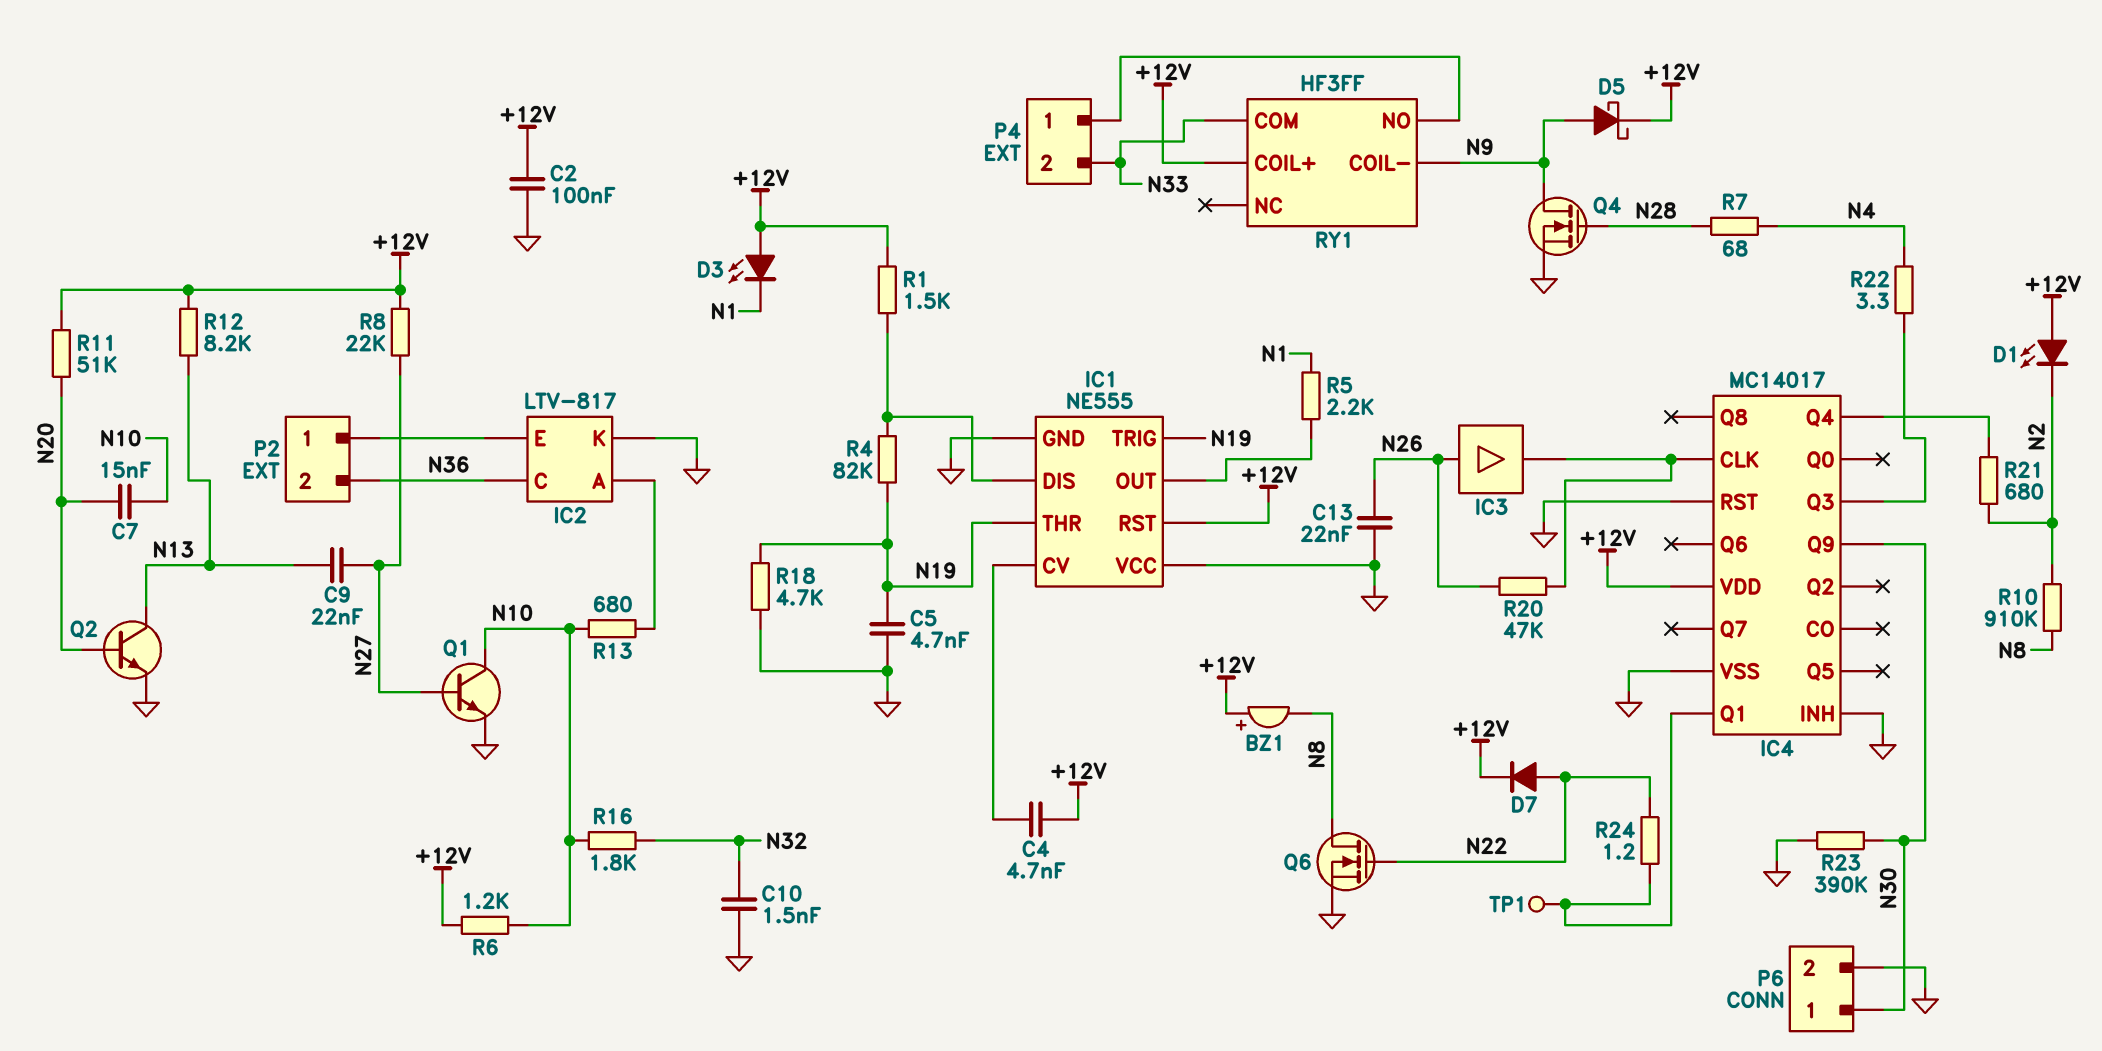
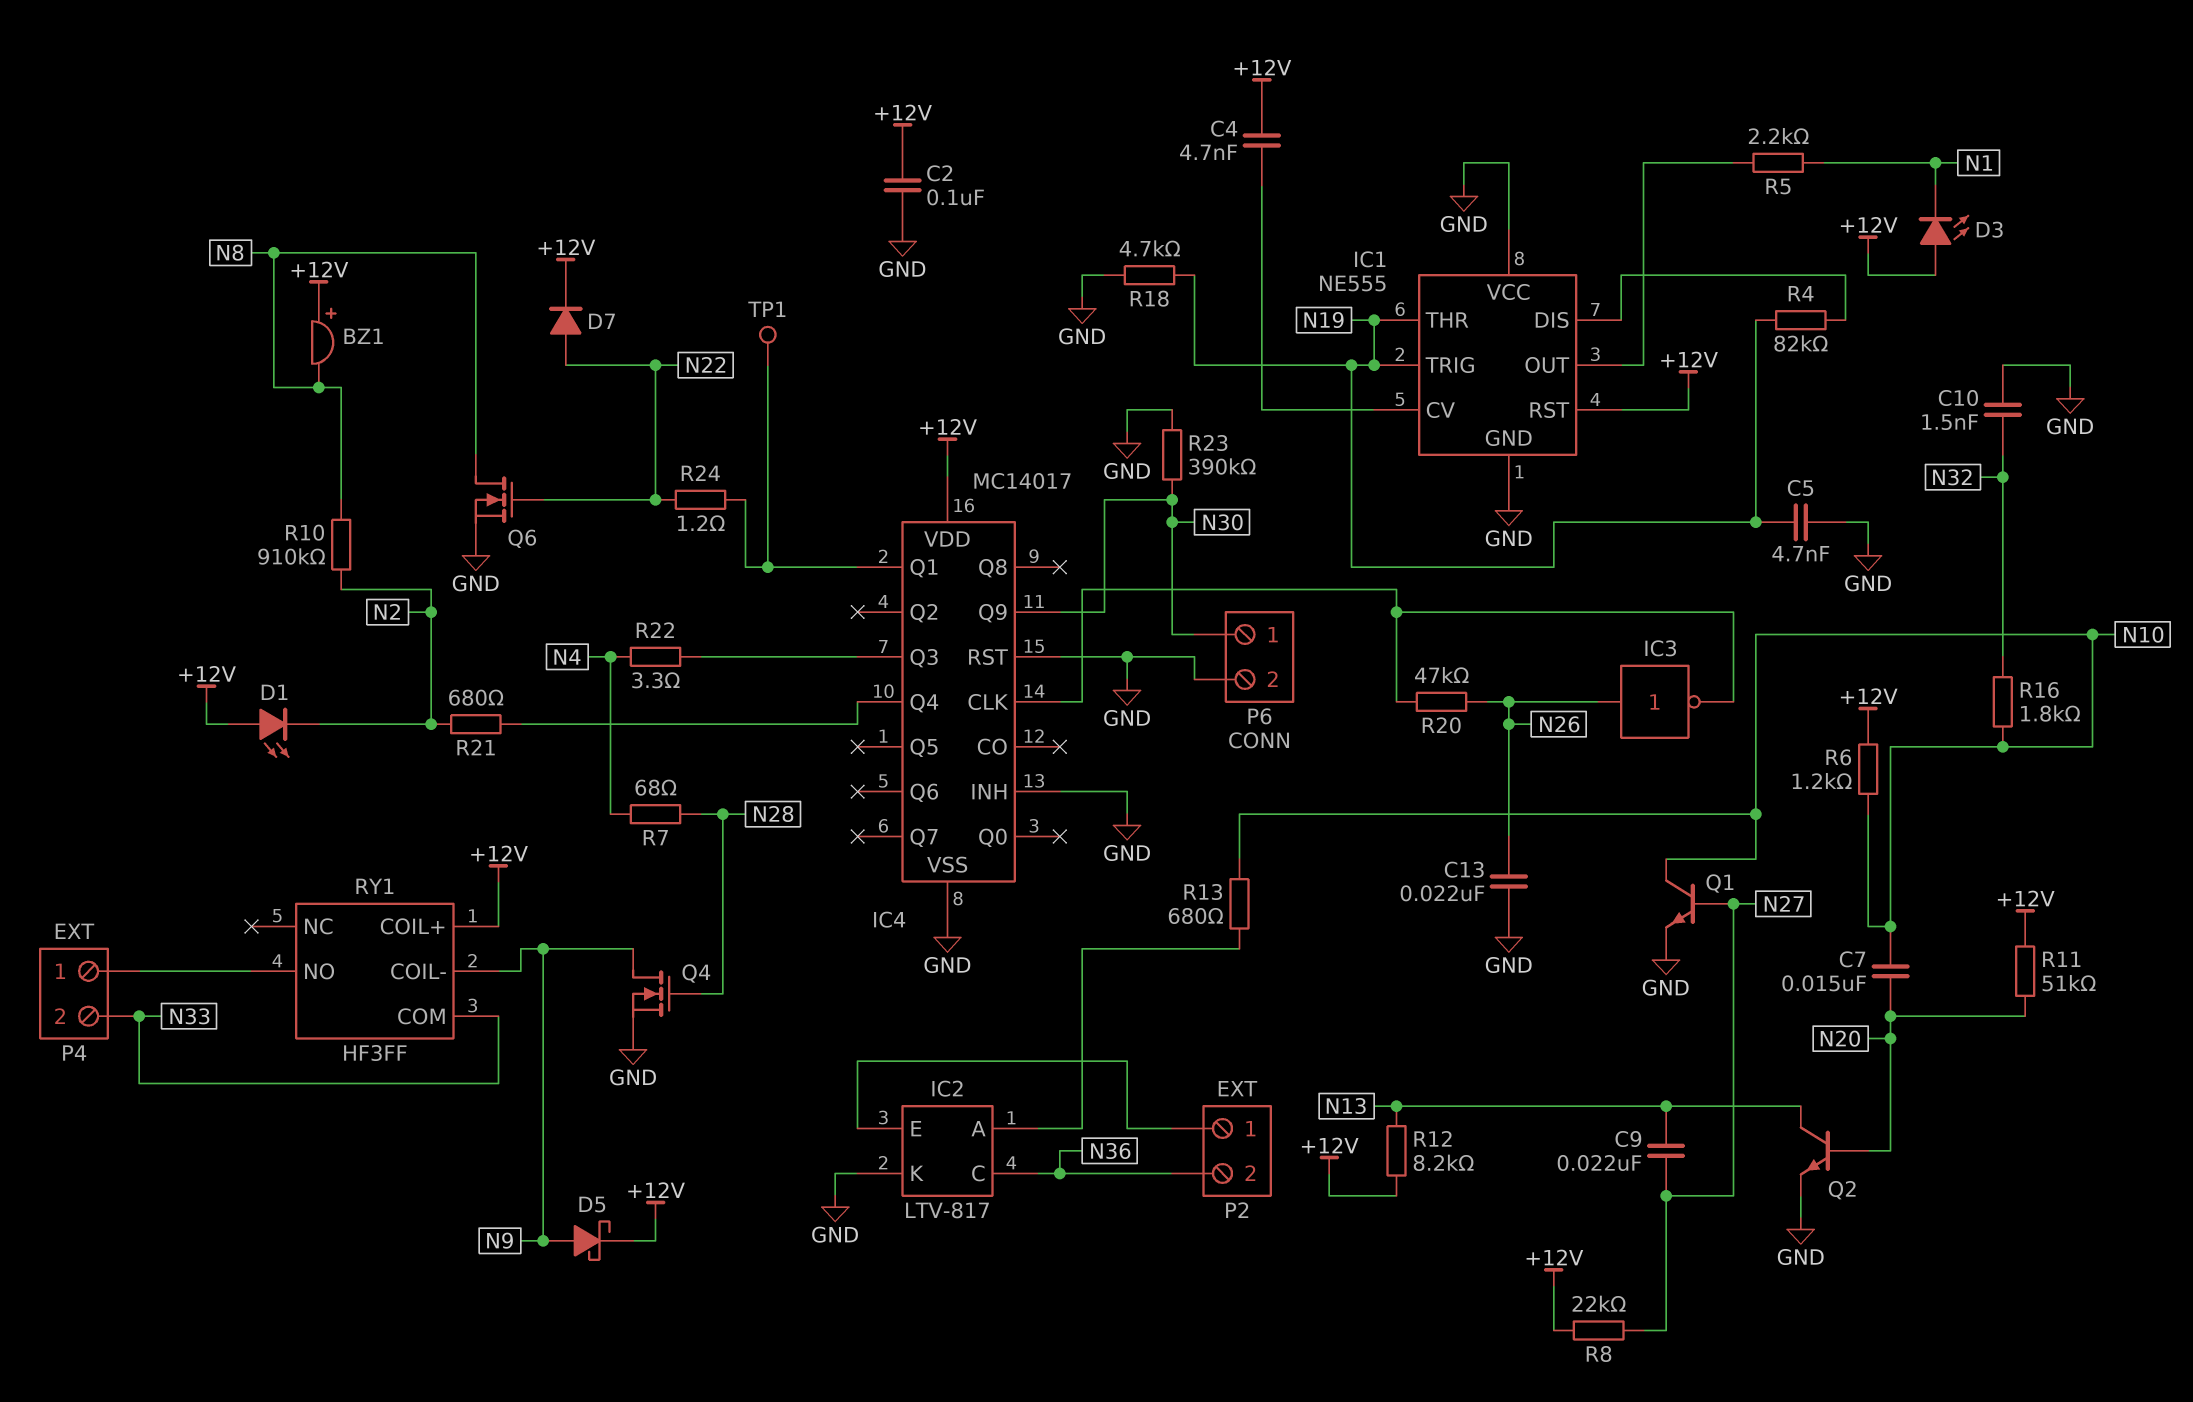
IC3: buffer (in N26, out IC4/CLK) -> NOT (in N26, out IC4/CLK)
R1: 1.5k (+12V, IC1/DIS) -> none

